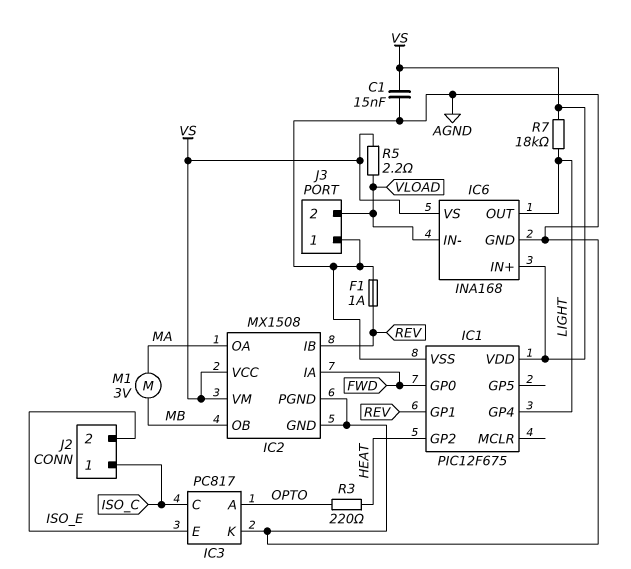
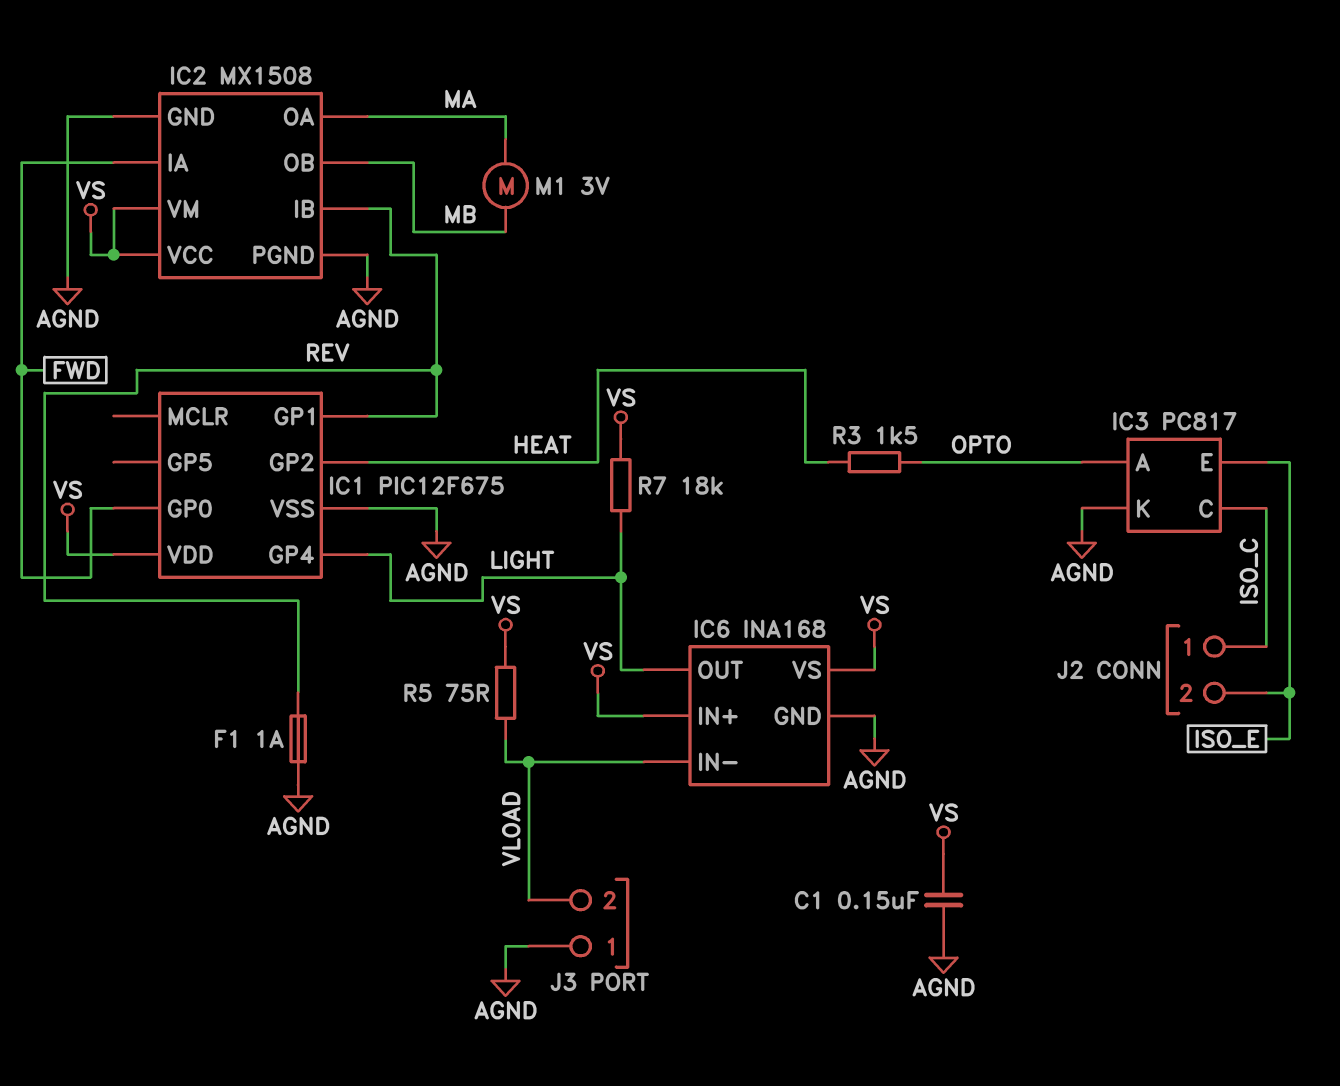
C1: 15nF (AGND, VS) -> 150nF (AGND, VS)
R3: 220 (HEAT, OPTO) -> 1.5k (HEAT, OPTO)
R5: 2.2 (VLOAD, VS) -> 75 (VLOAD, VS)

